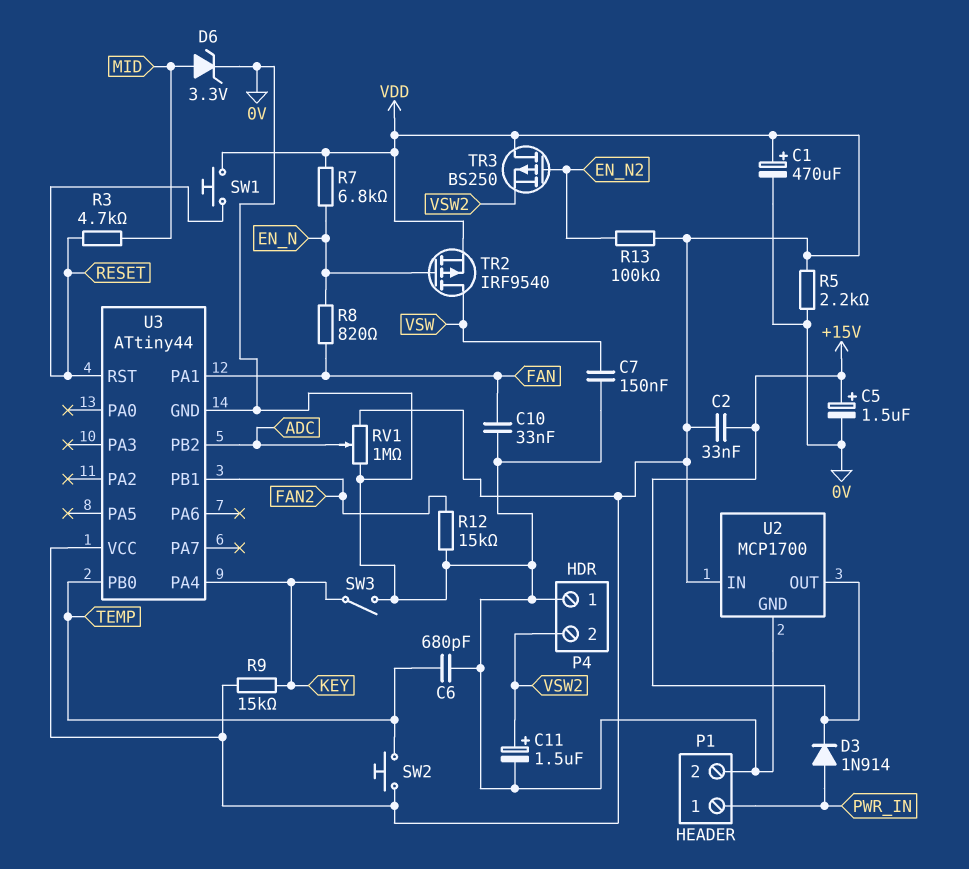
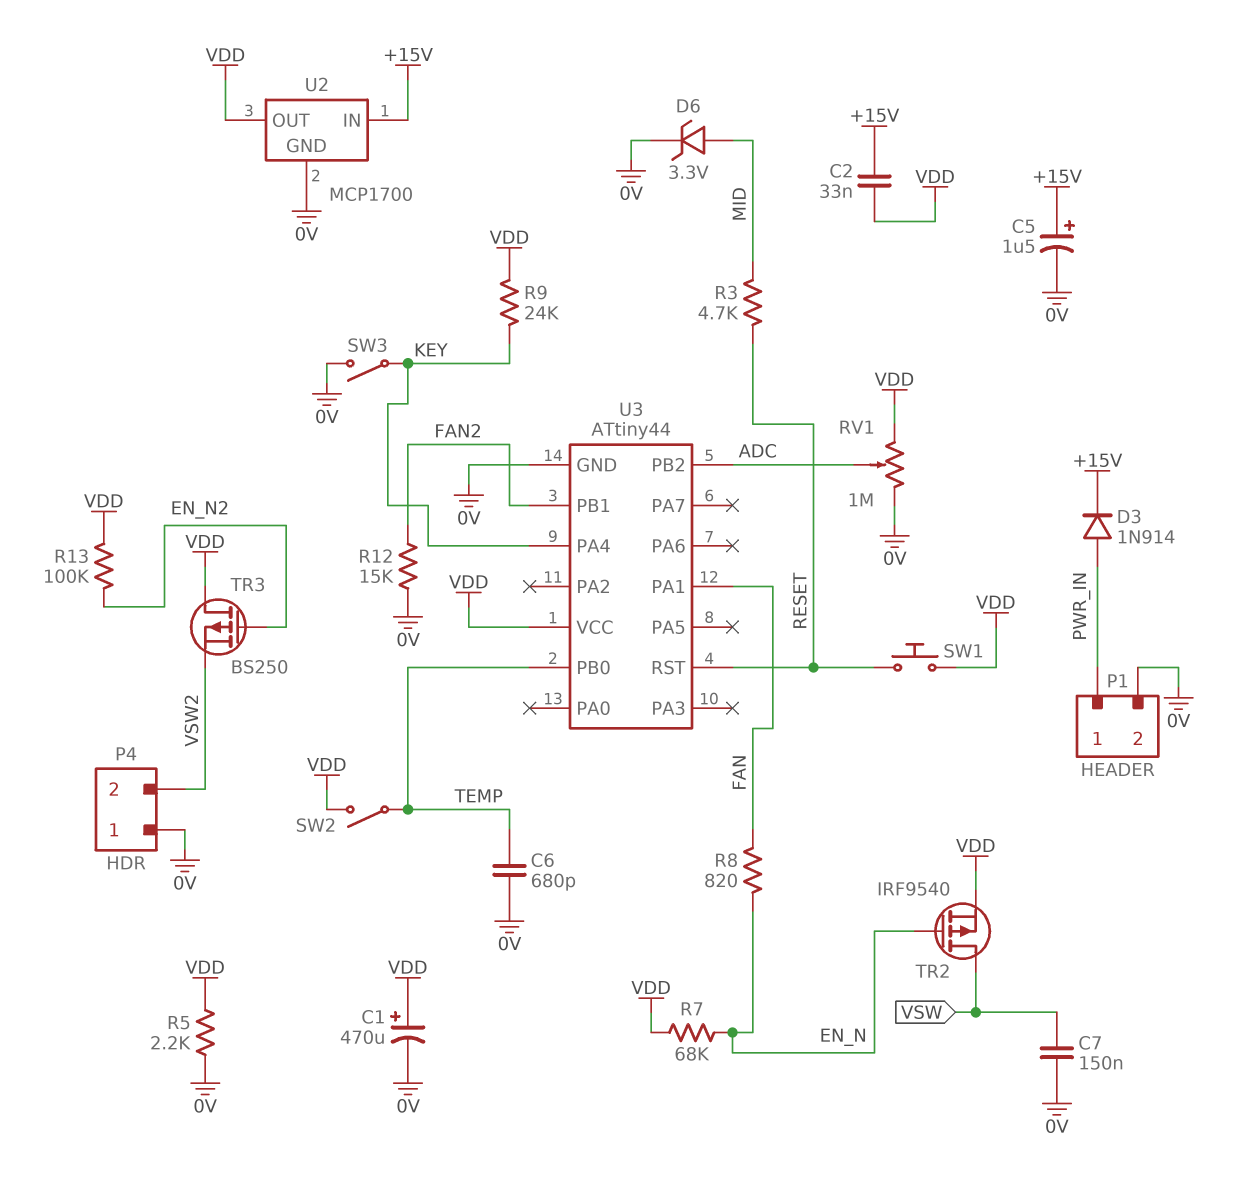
C10: 33nF (0V, FAN) -> none
C11: 1.5uF (plus VSW2, minus 0V) -> none
R7: 6.8k (EN_N, VDD) -> 68k (EN_N, VDD)
R9: 15k (KEY, VDD) -> 24k (KEY, VDD)
SW2: button (TEMP, VDD) -> switch (TEMP, VDD)
U2 pin IN: VDD -> +15V
U2 pin OUT: +15V -> VDD

